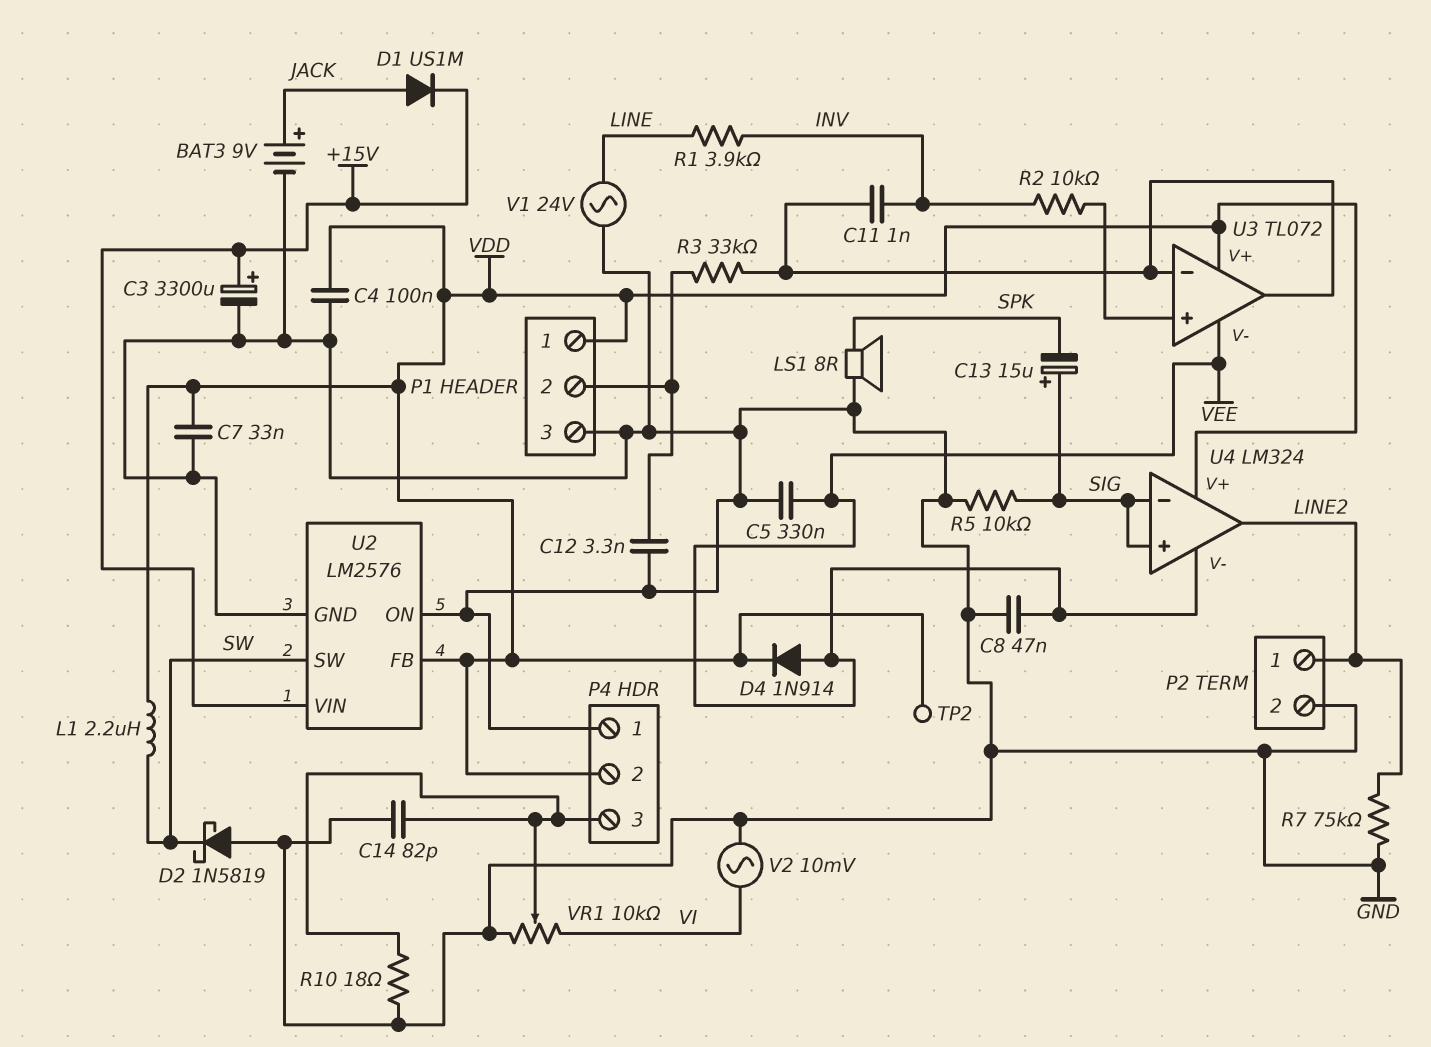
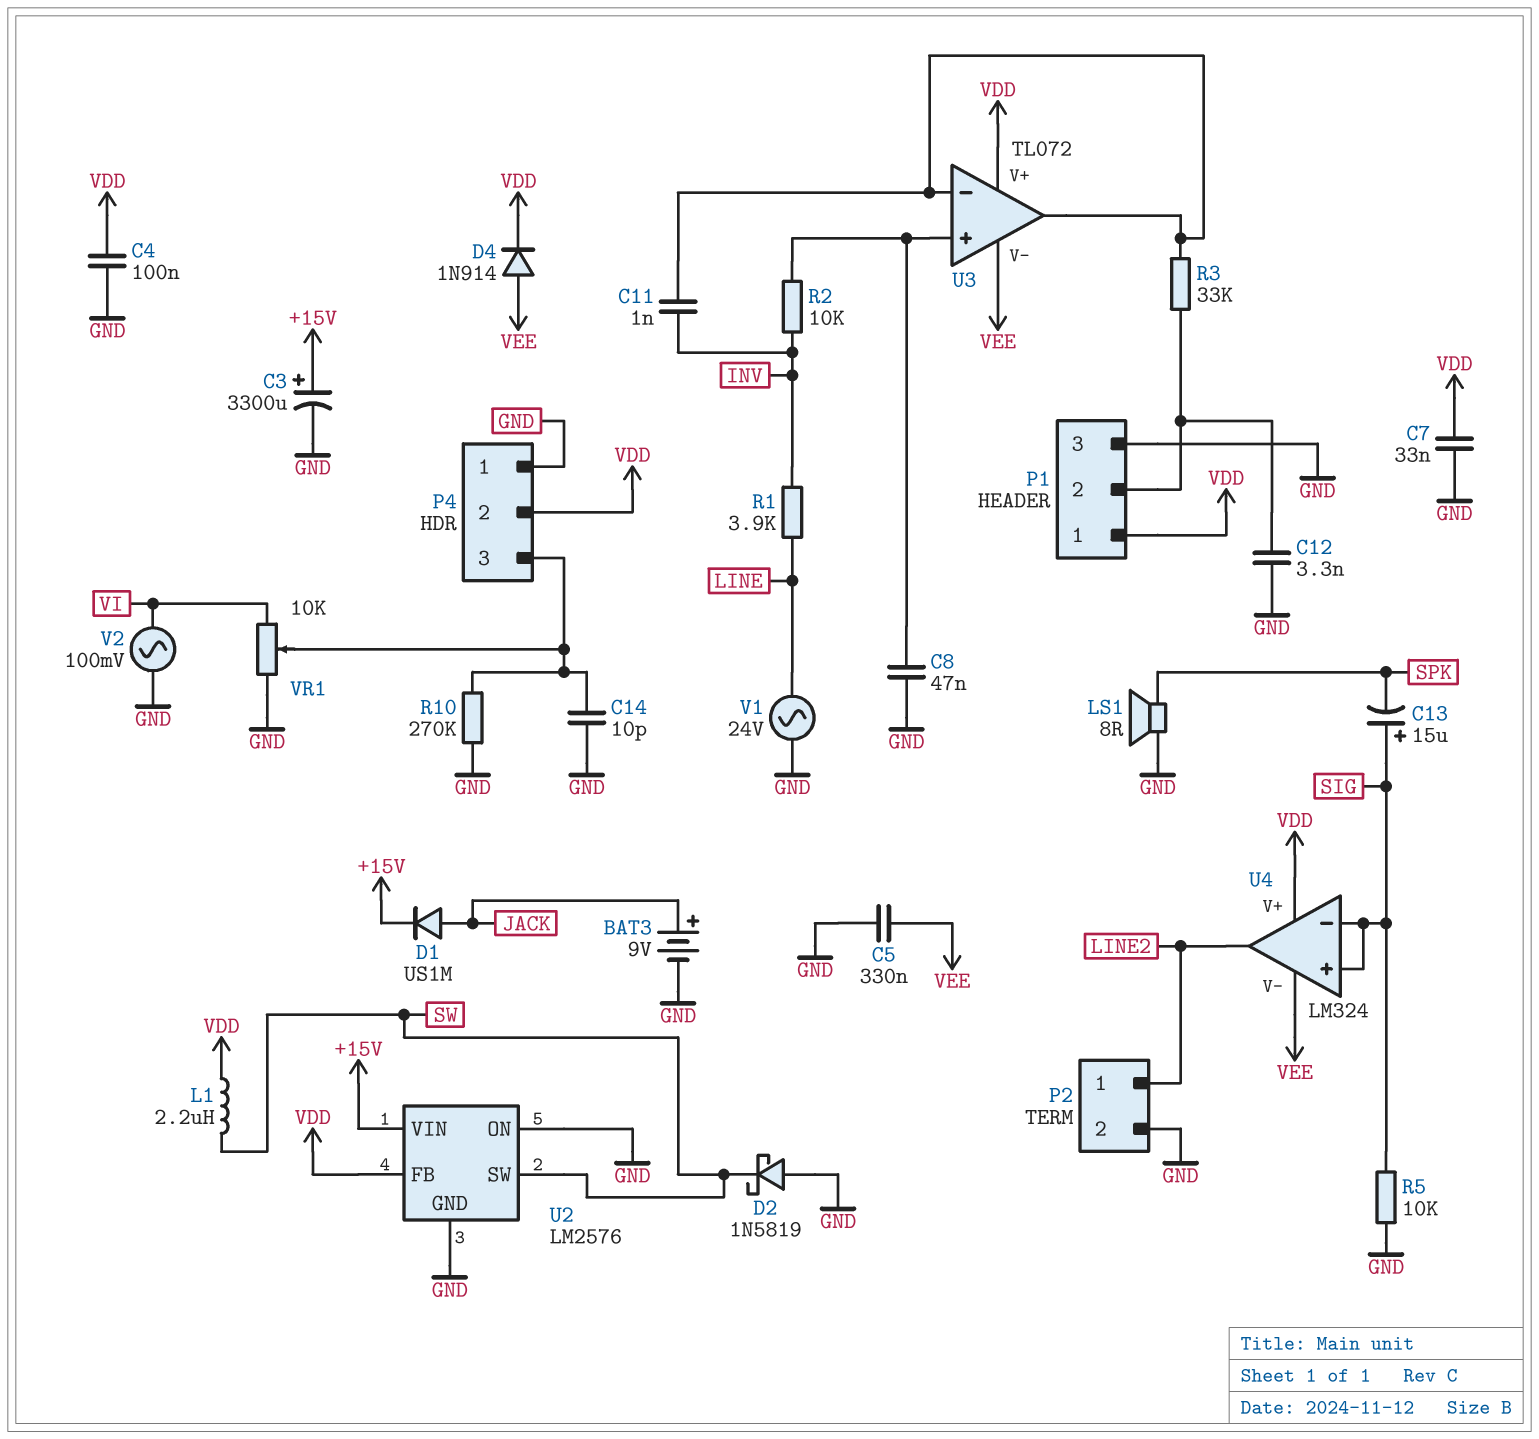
C8: 47nF (GND, VEE) -> 47nF (GND, U3/in+)
C14: 82pF (GND, P4/3) -> 10pF (GND, P4/3)
R7: 75k (GND, LINE2) -> none
R10: 18 (GND, P4/3) -> 270k (GND, P4/3)
TP2: test point (VDD) -> none
V2: AC 10mV (GND, VI) -> AC 100mV (GND, VI)

